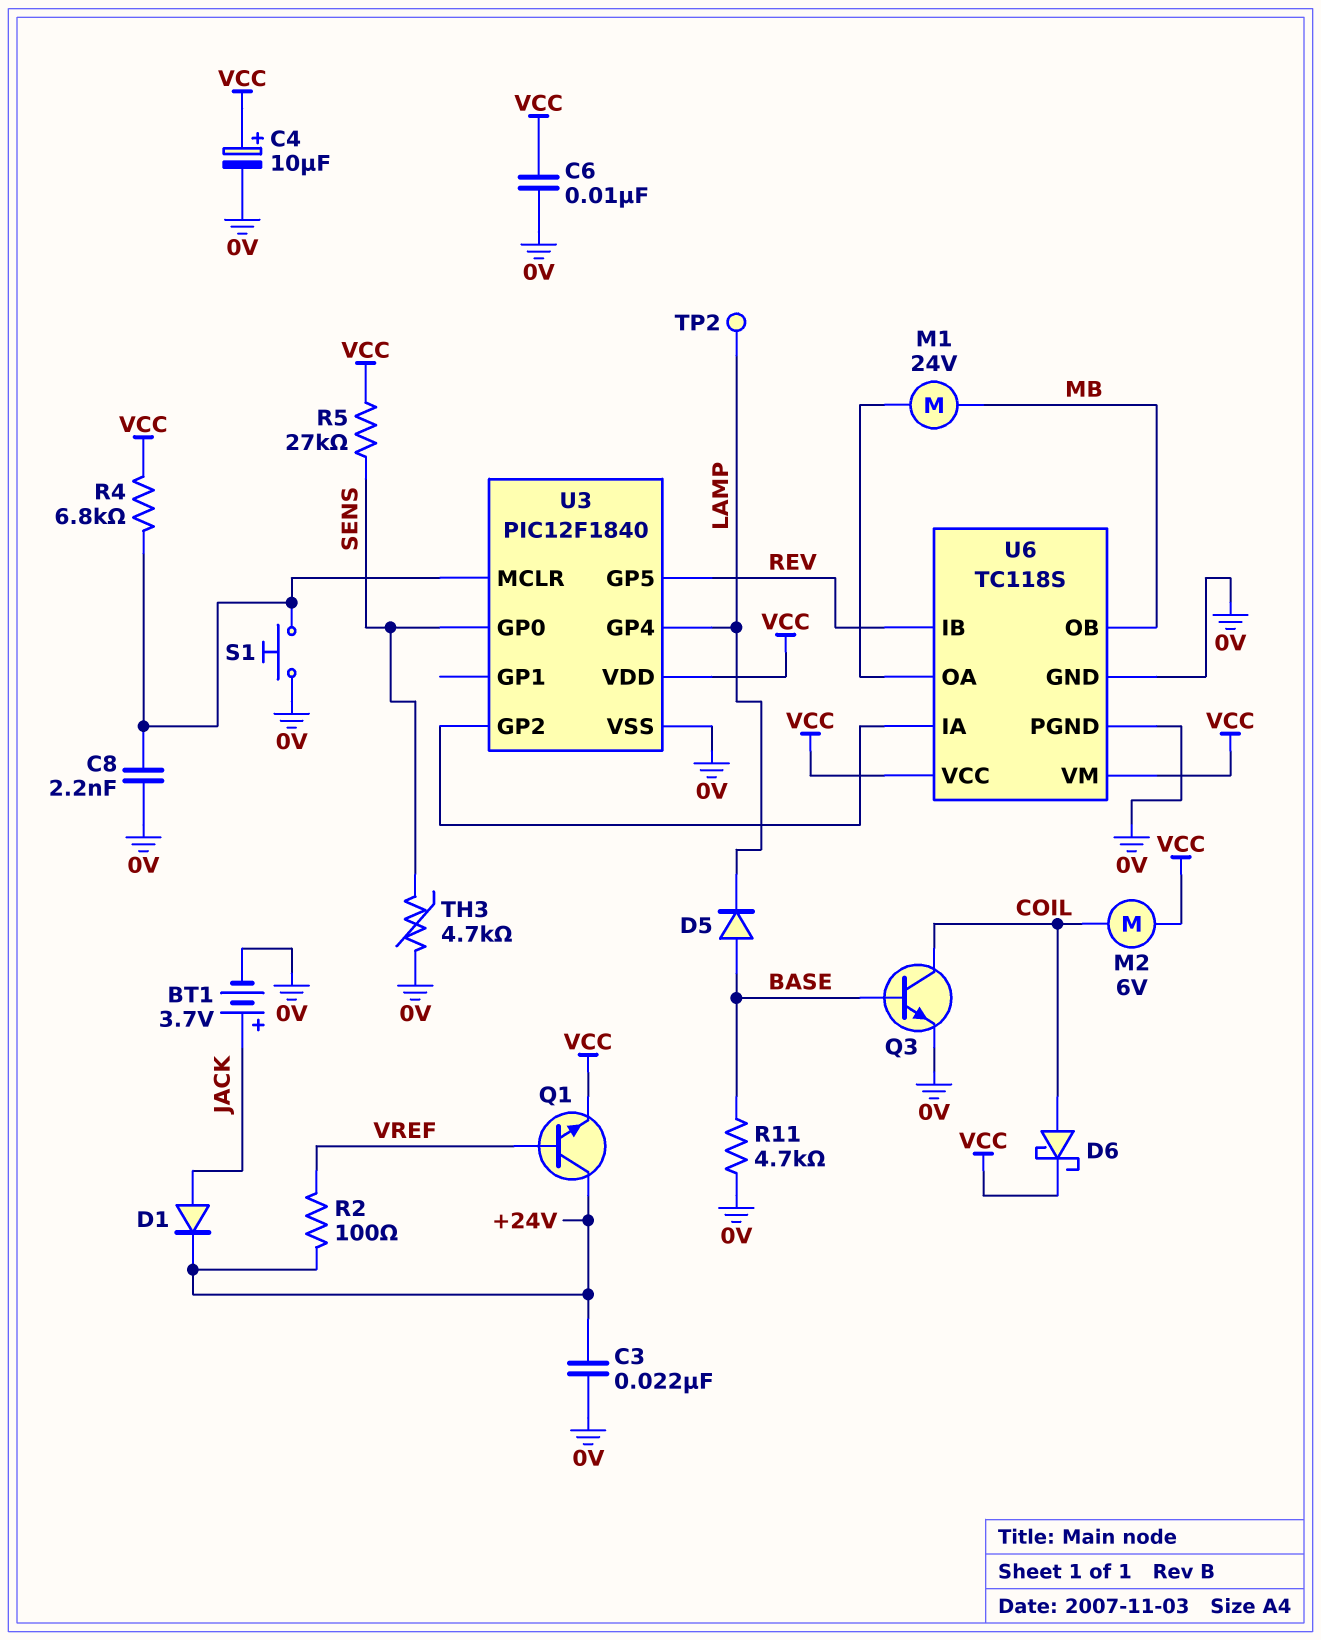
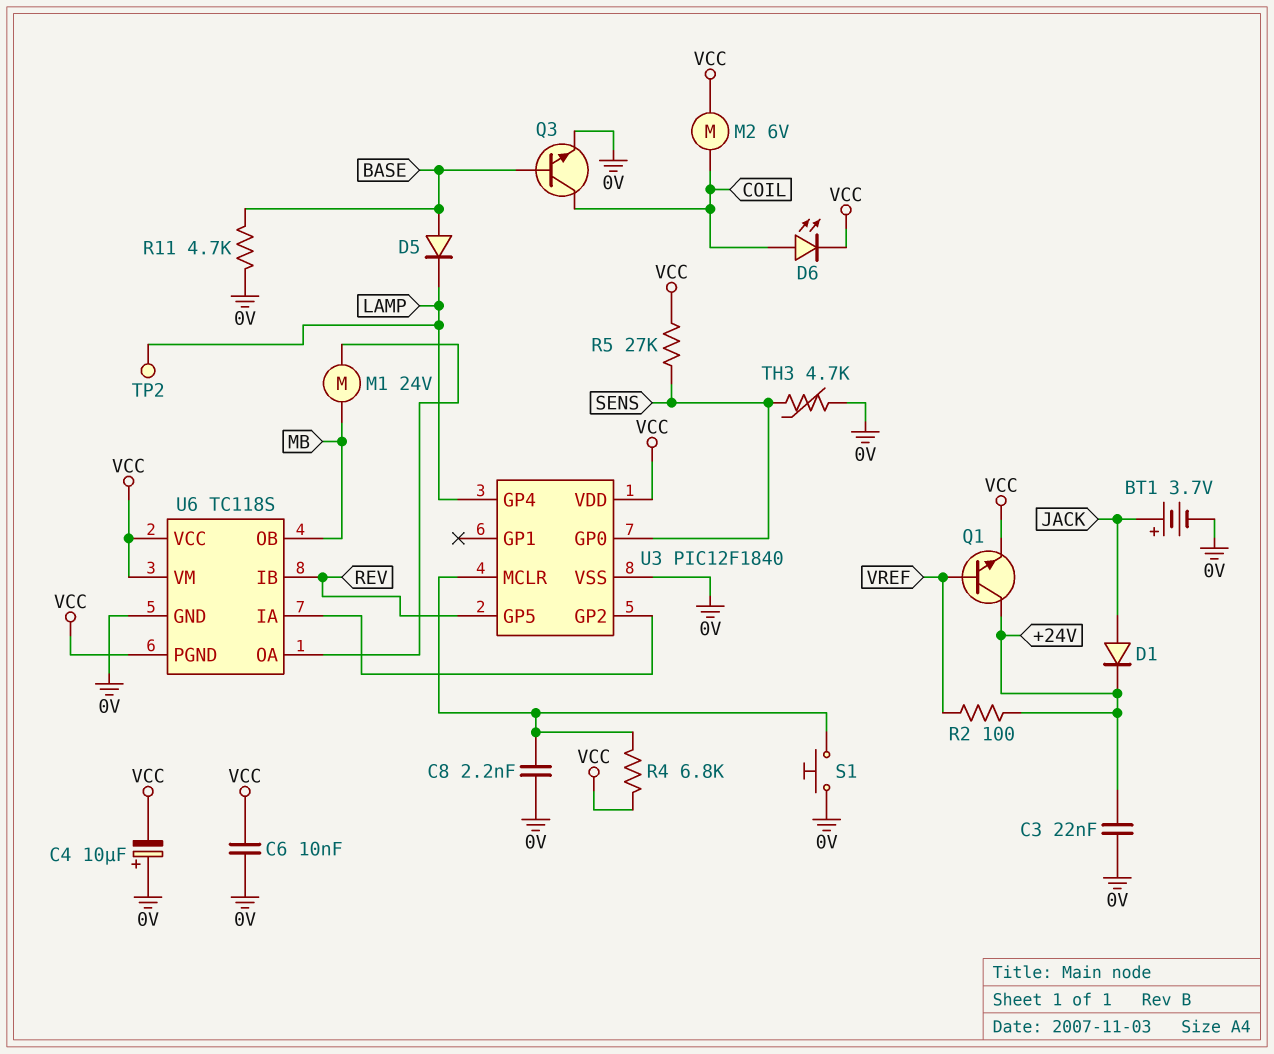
C4: 10uF (plus VCC, minus 0V) -> 10uF (plus 0V, minus VCC)
D6: schottky (A COIL, K VCC) -> LED (A COIL, K VCC)
U6 pin PGND: 0V -> VCC

